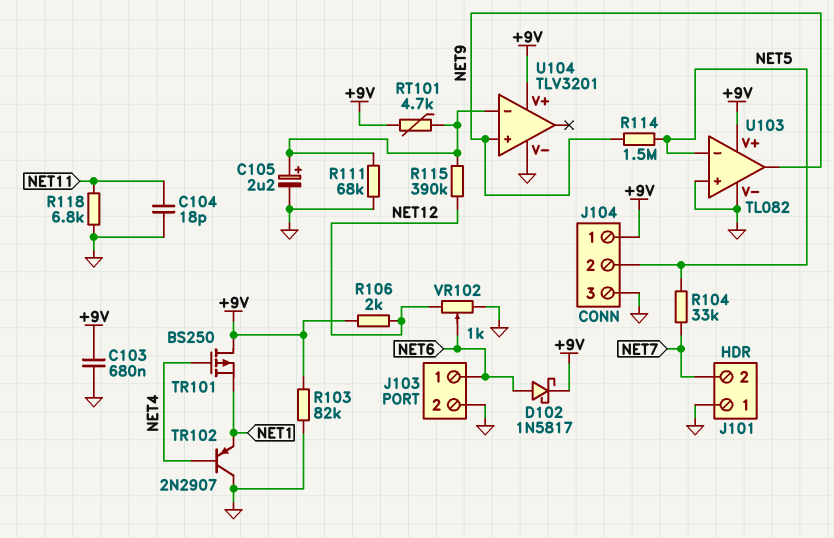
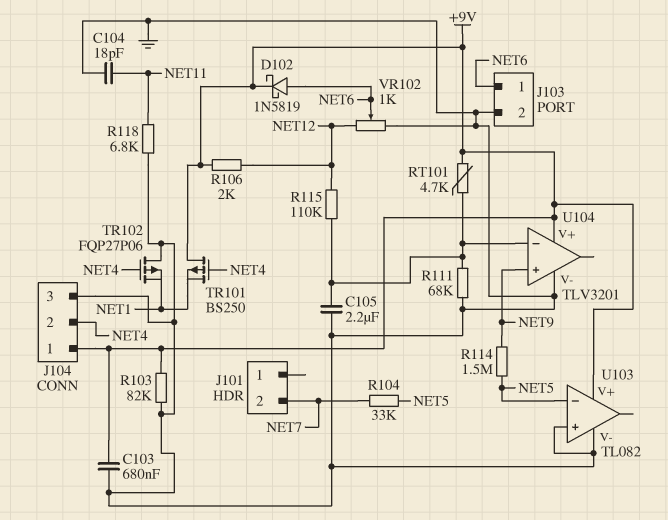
C105: 2.2uF (plus U104/in-, minus GND) -> 2.2uF (GND, U104/in-)
D102: schottky 1N5817 (A NET6, K +9V) -> schottky 1N5819 (A NET6, K +9V)
J101 pin 1: GND -> none
J104 pin 2: NET5 -> NET4
R115: 390k (NET12, U104/in-) -> 110k (NET12, U104/in-)
TR102: PNP 2N2907 (B NET4, C GND, E NET1) -> PMOS FQP27P06 (G NET4, D GND, S NET1)
U103 pin out: NET9 -> none

